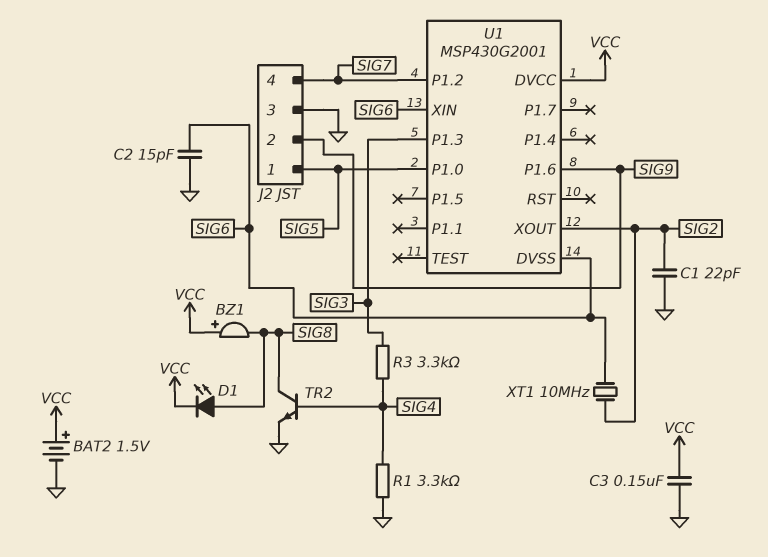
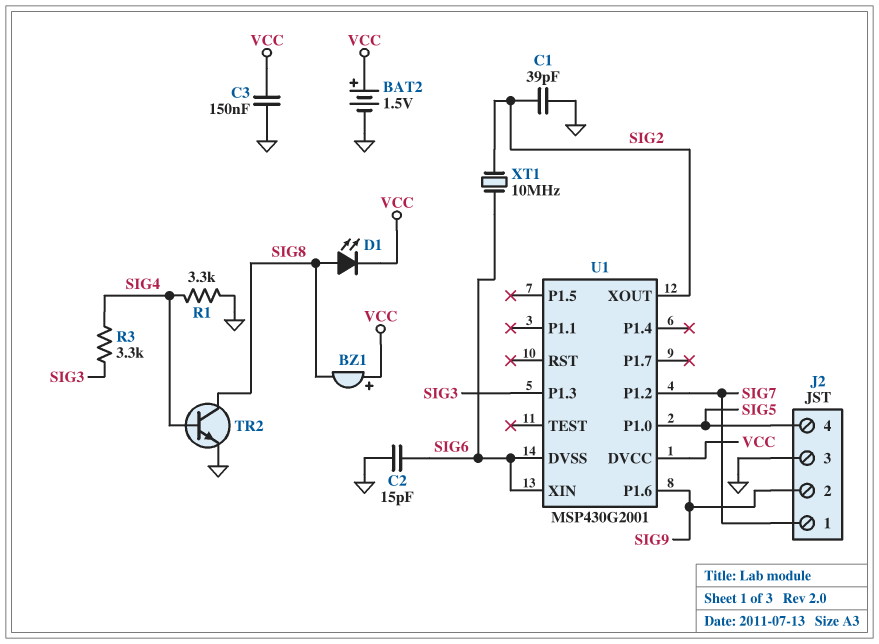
C1: 22pF (GND, SIG2) -> 39pF (GND, SIG2)
J2 pin 1: SIG5 -> SIG7
J2 pin 4: SIG7 -> SIG5

